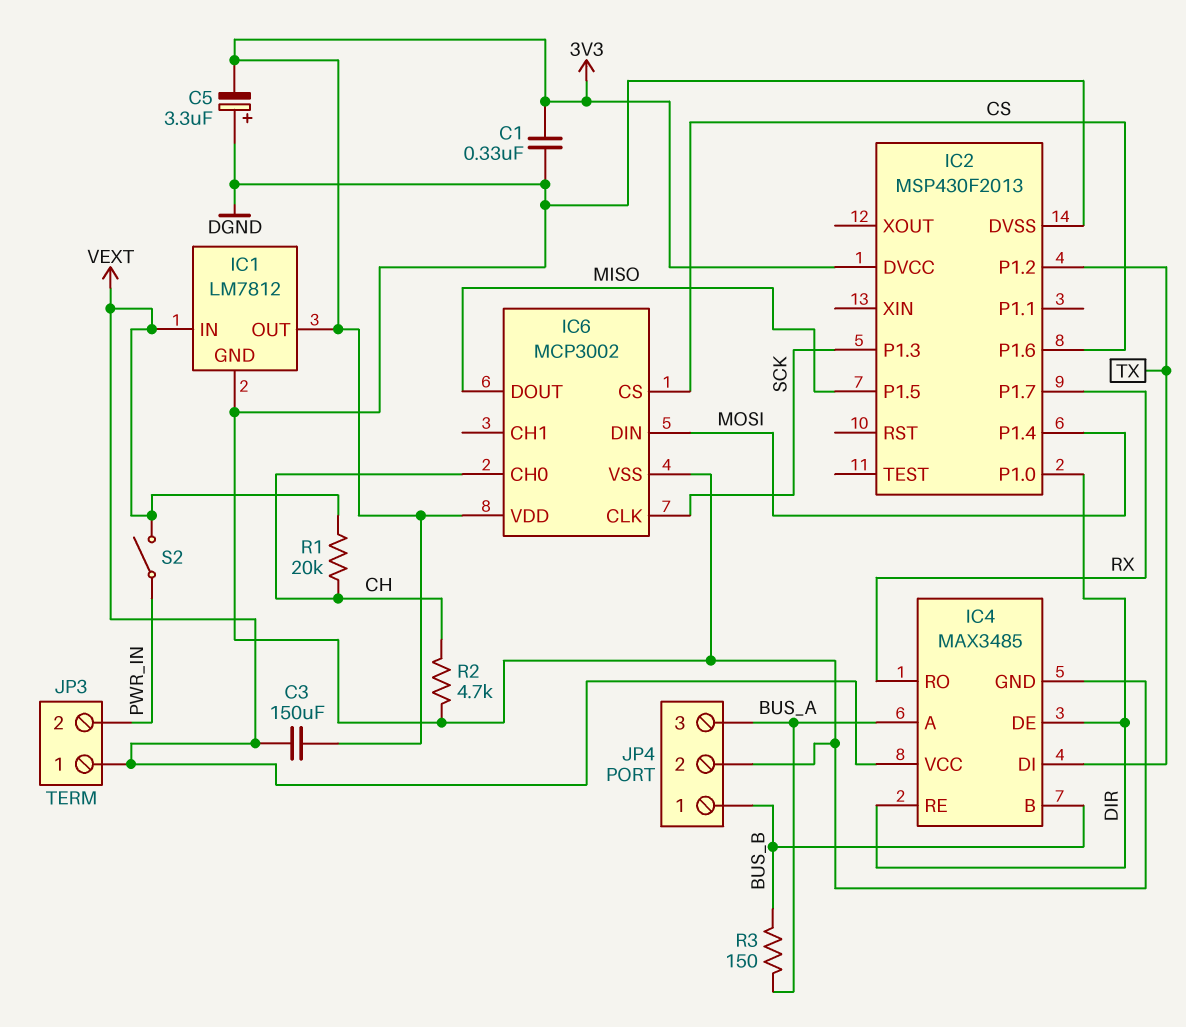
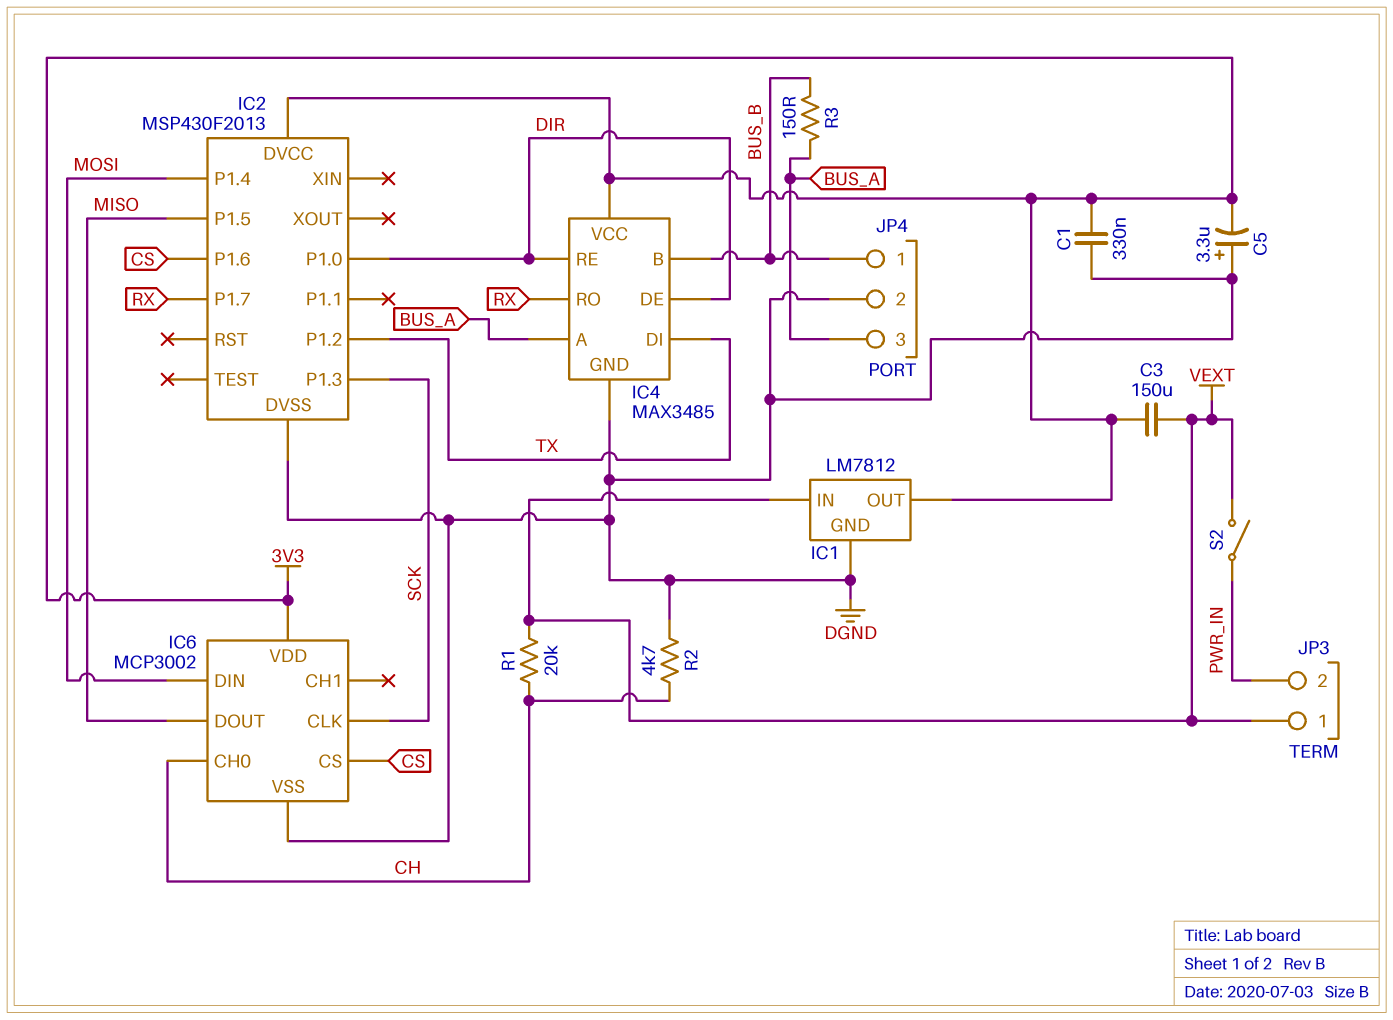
IC4 pin VCC: VEXT -> 3V3

